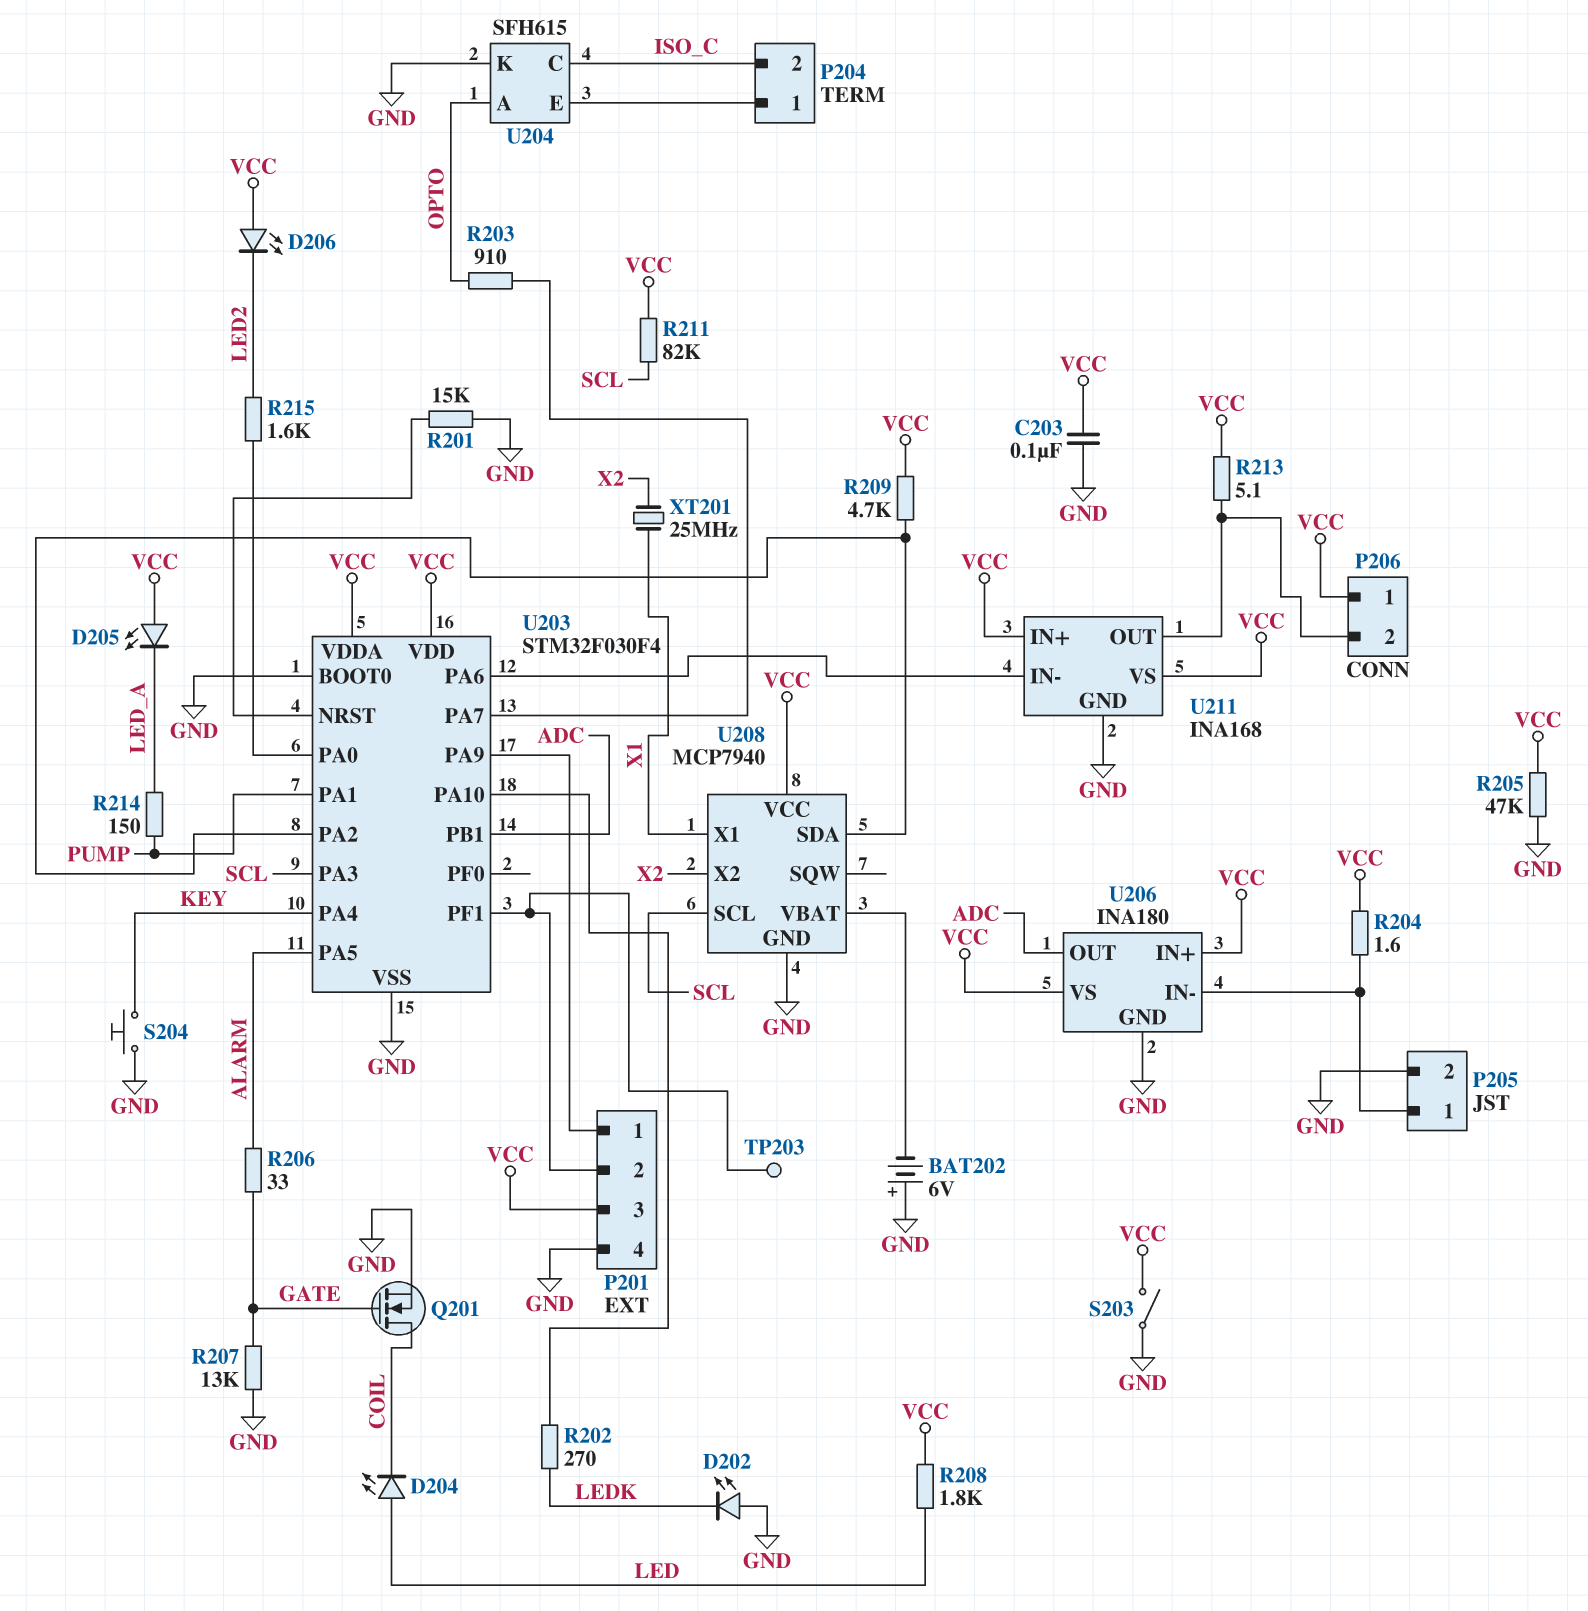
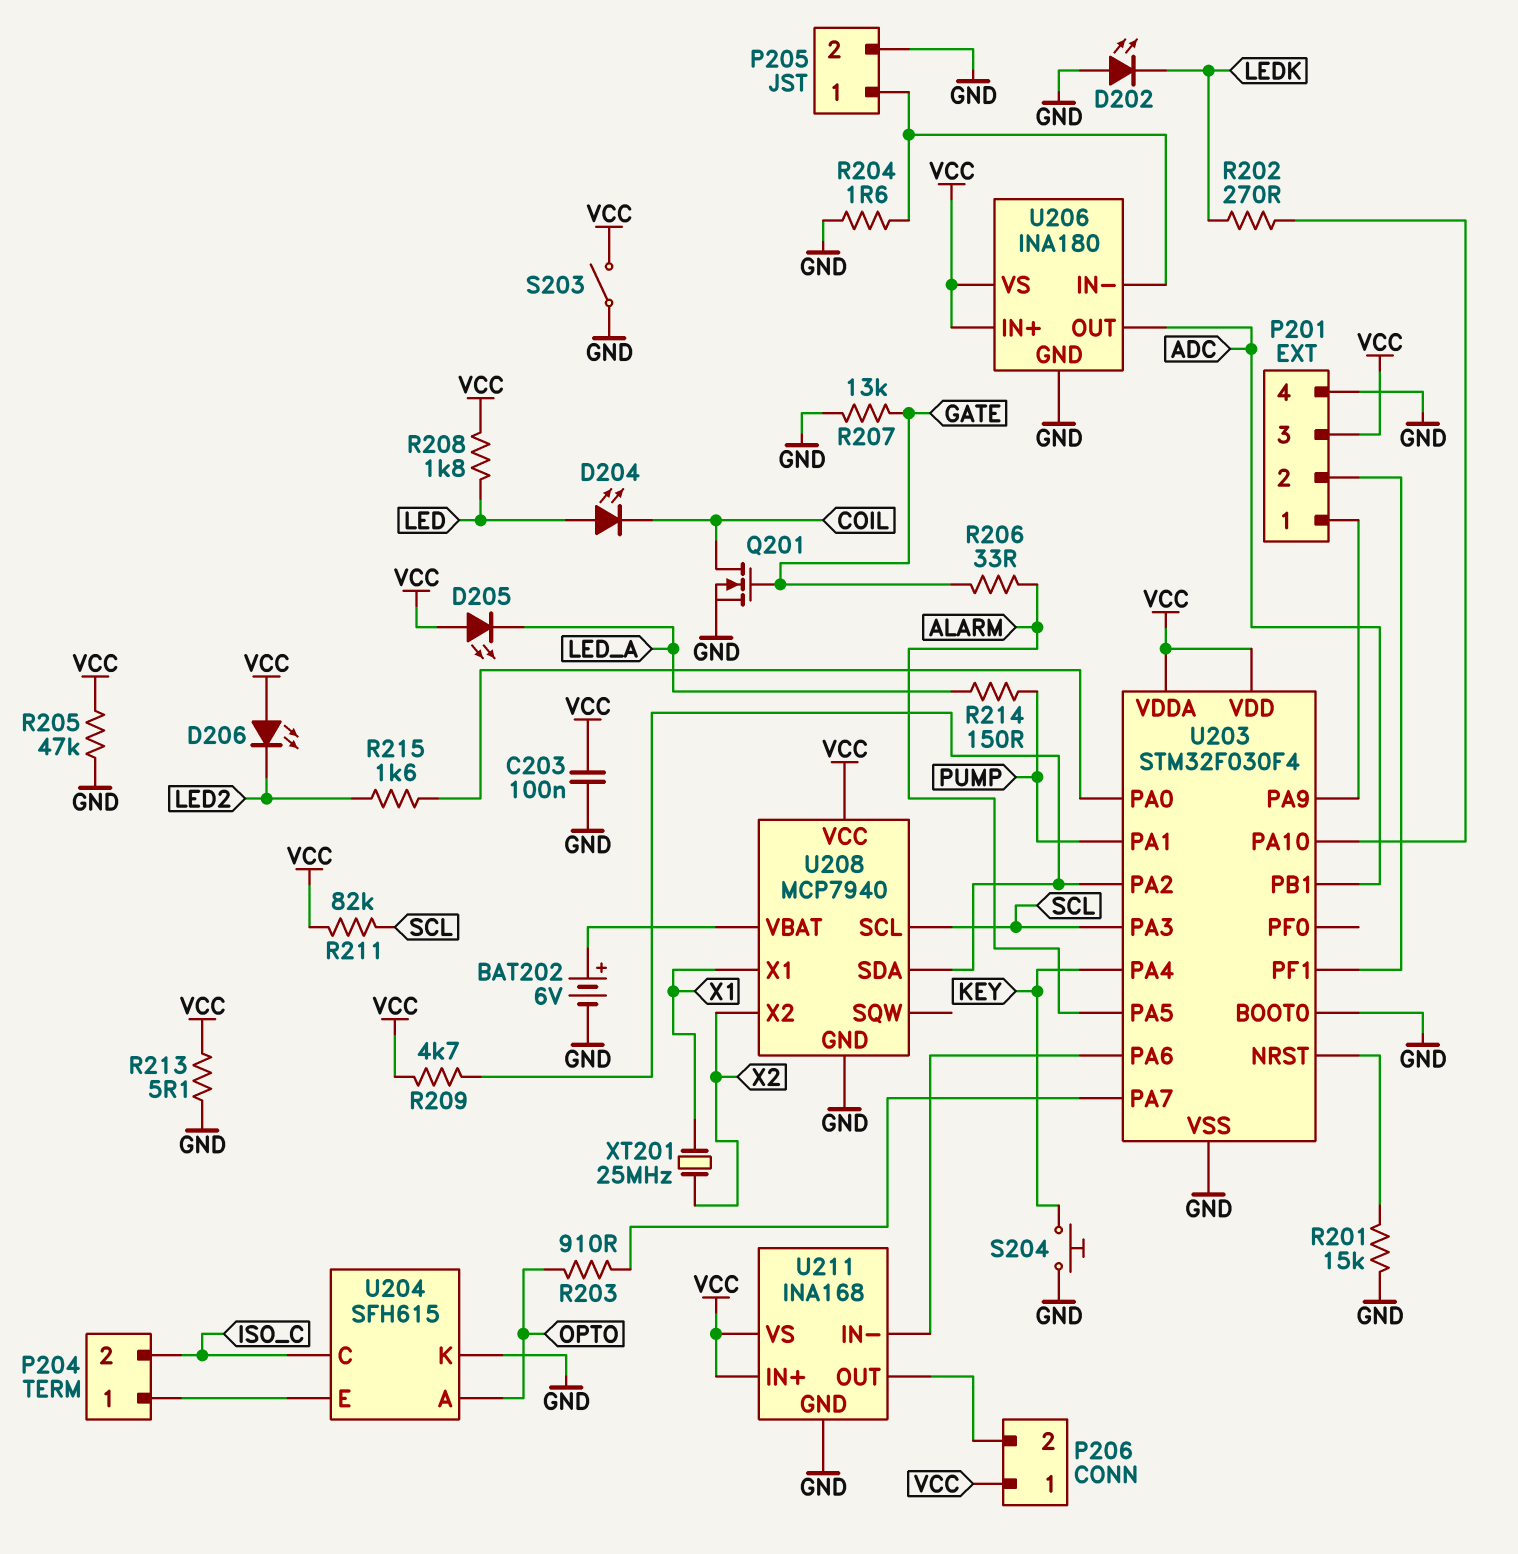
BAT202: 6V (plus GND, minus U208/VBAT) -> 6V (plus U208/VBAT, minus GND)
R204: 1.6 (P205/1, VCC) -> 1.6 (GND, P205/1)
R213: 5.1 (P206/2, VCC) -> 5.1 (GND, VCC)
TP203: test point (P201/2) -> none

